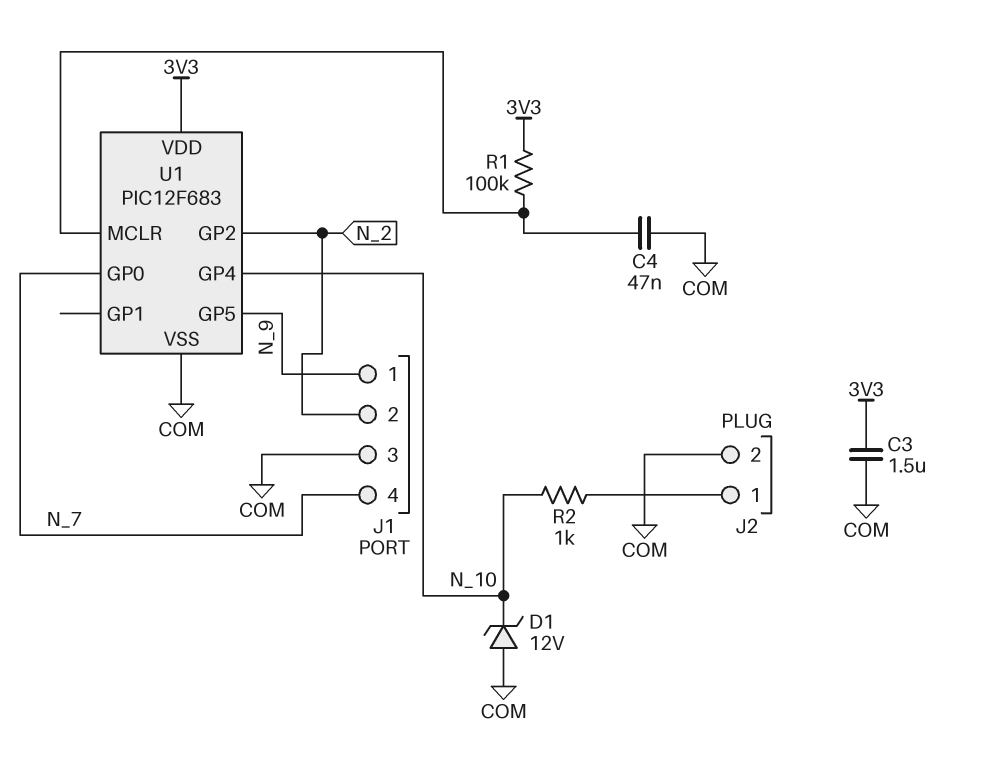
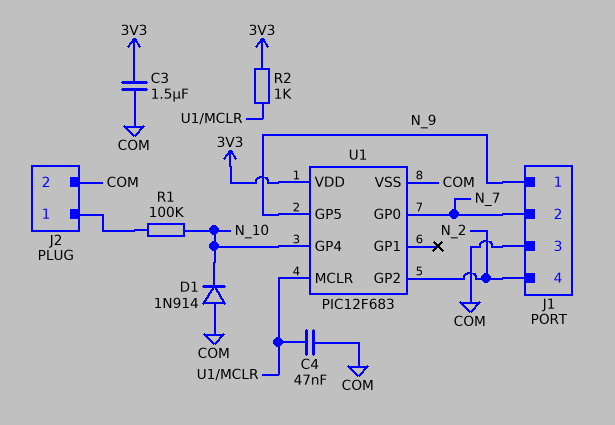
D1: zener 12V (A COM, K N_10) -> diode 1N914 (A COM, K N_10)
J1 pin 2: N_2 -> N_7
J1 pin 4: N_7 -> N_2
R1: 100k (3V3, U1/MCLR) -> 100k (J2/1, N_10)
R2: 1k (J2/1, N_10) -> 1k (3V3, U1/MCLR)

